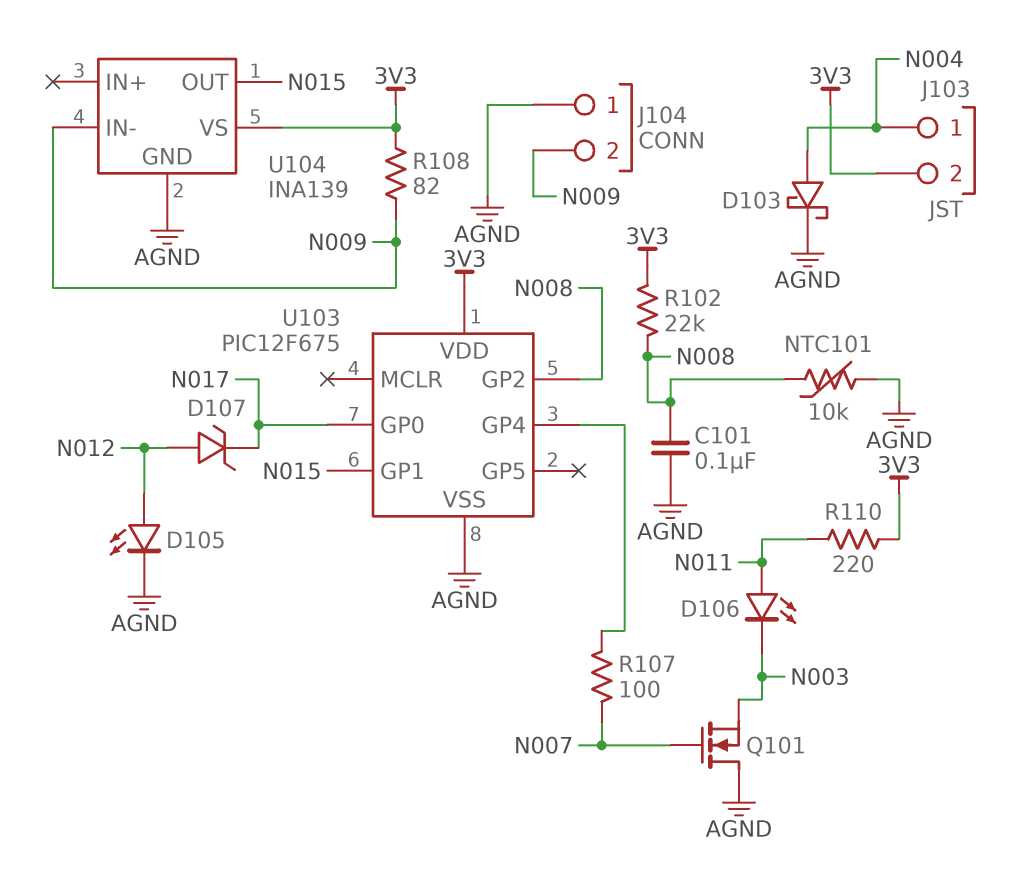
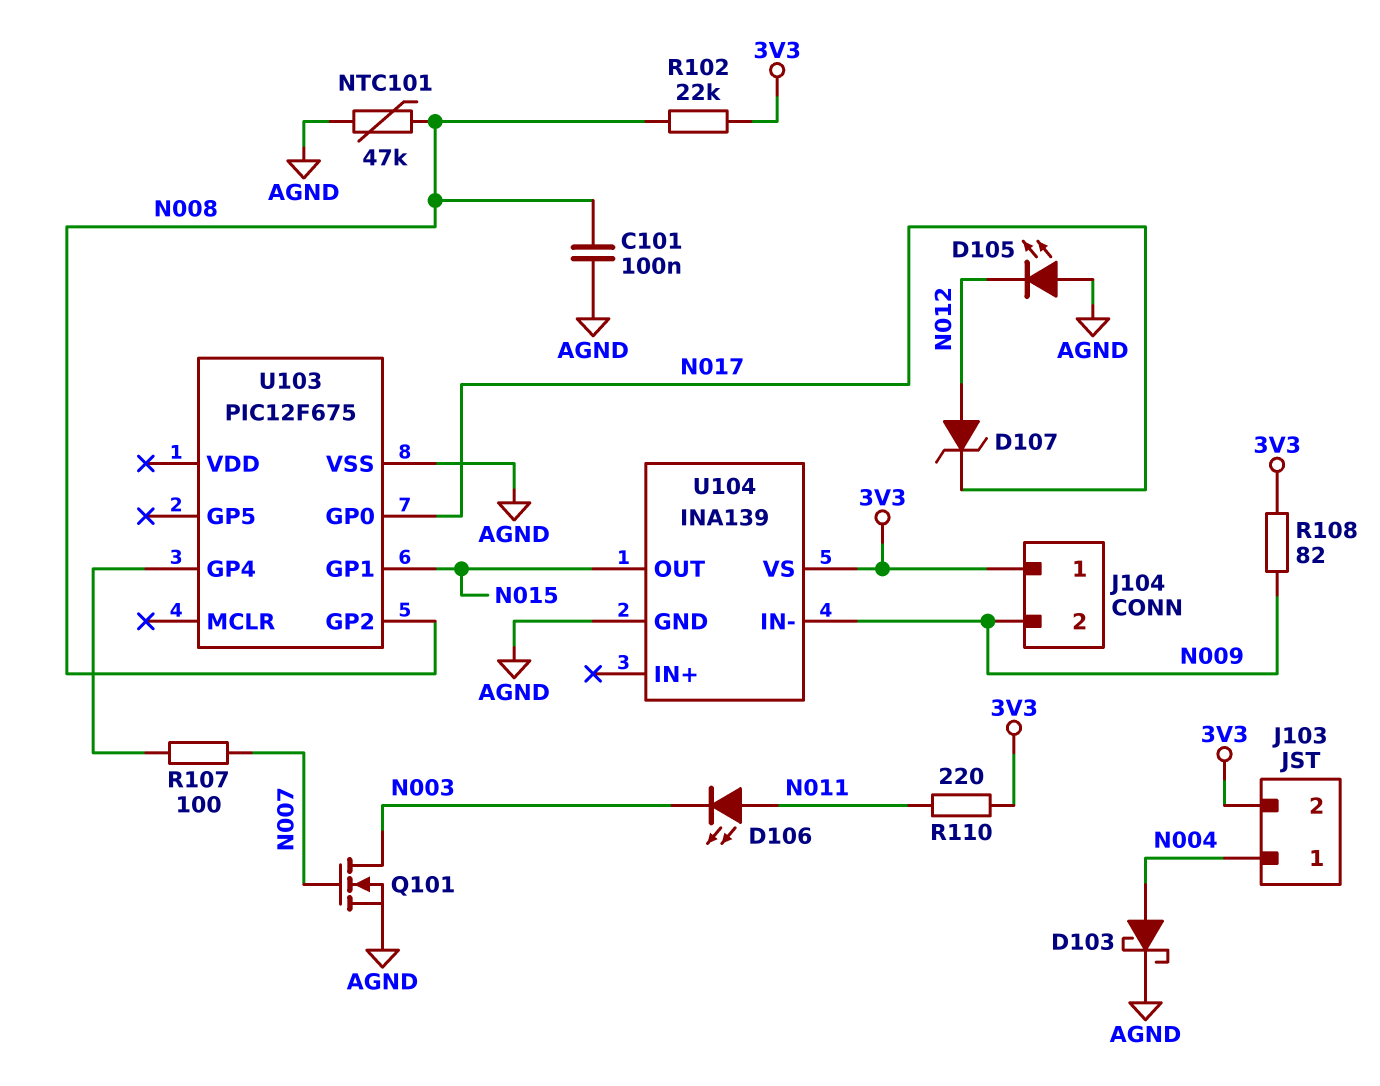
D105: LED (A N012, K AGND) -> LED (A AGND, K N012)
J104 pin 1: AGND -> 3V3
NTC101: 10k (AGND, N008) -> 47k (AGND, N008)
Q101: NMOS (G N007, D AGND, S N003) -> NMOS (G N007, D N003, S AGND)
U103 pin VDD: 3V3 -> none

